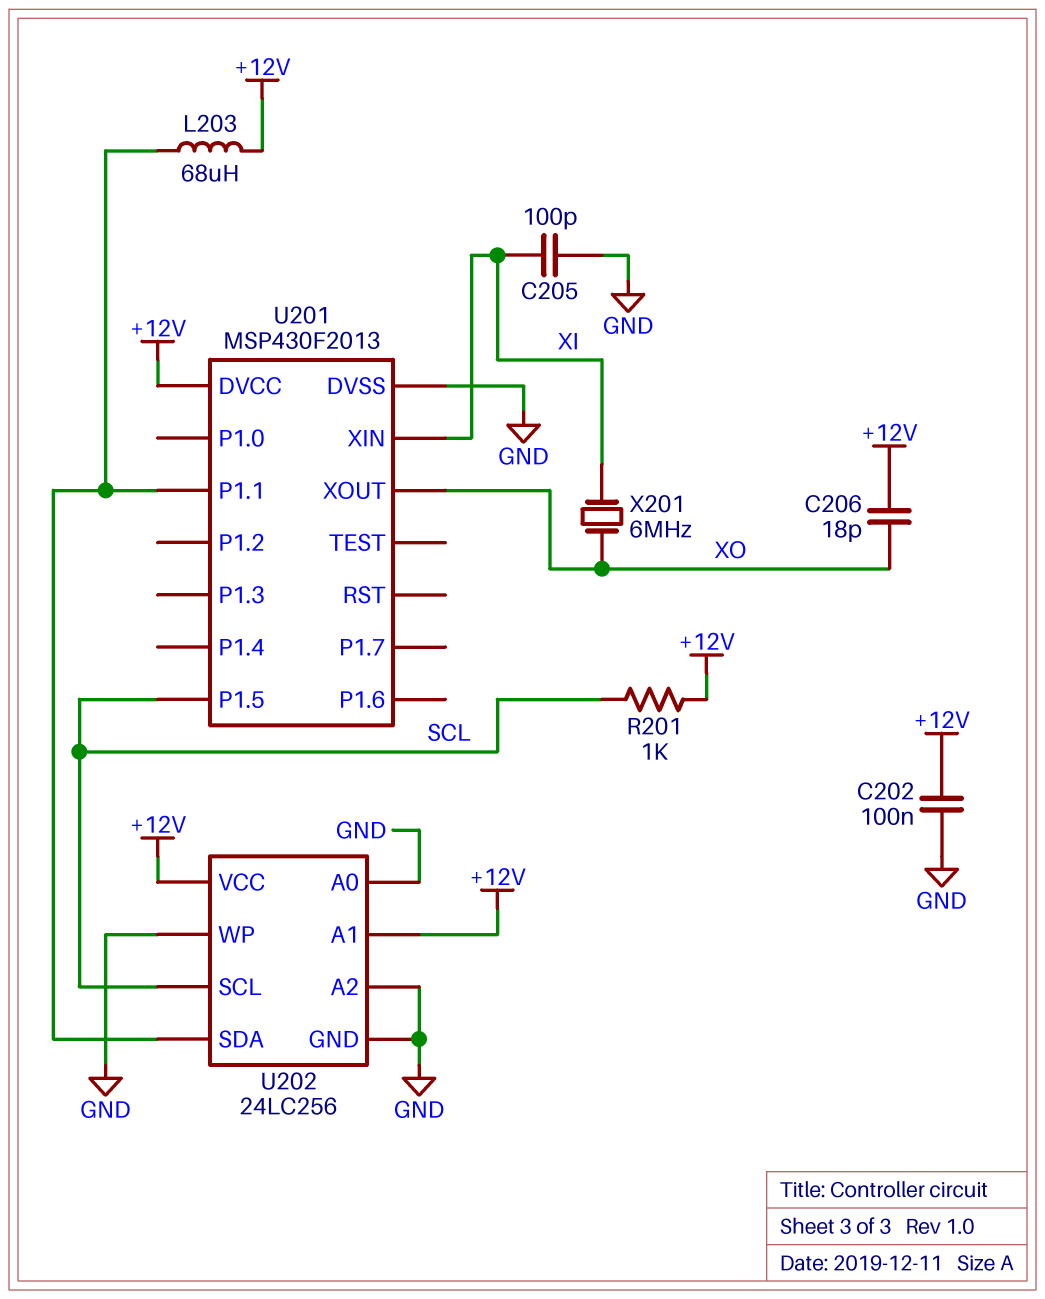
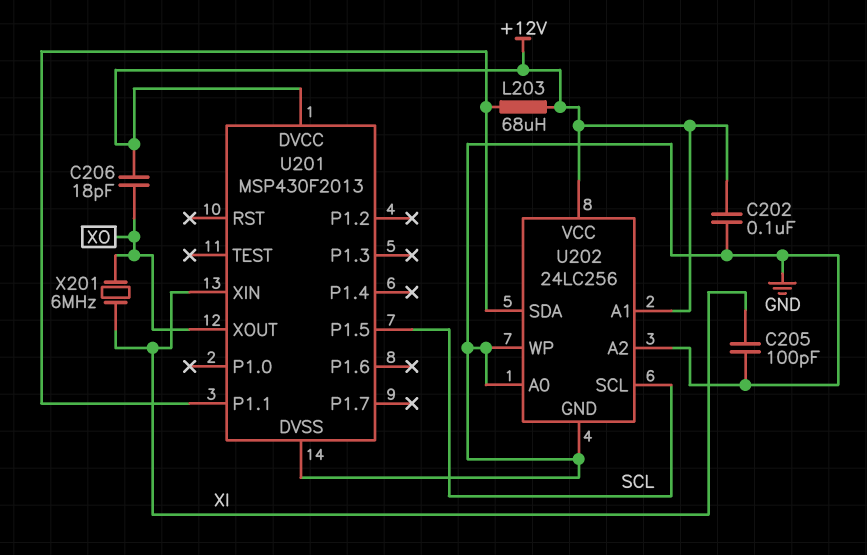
R201: 1k (+12V, SCL) -> none

